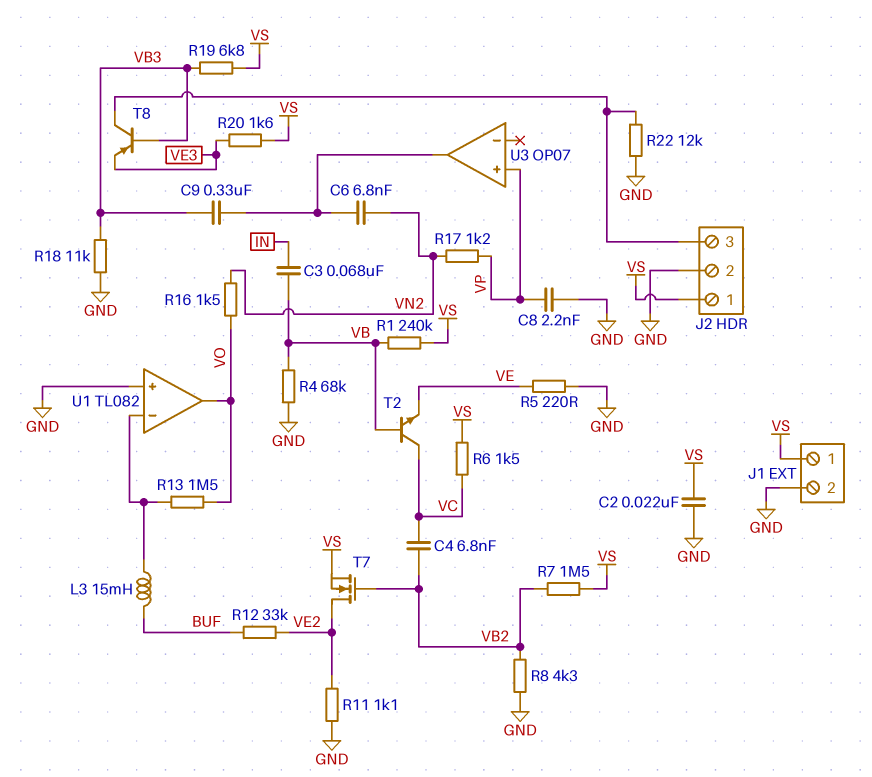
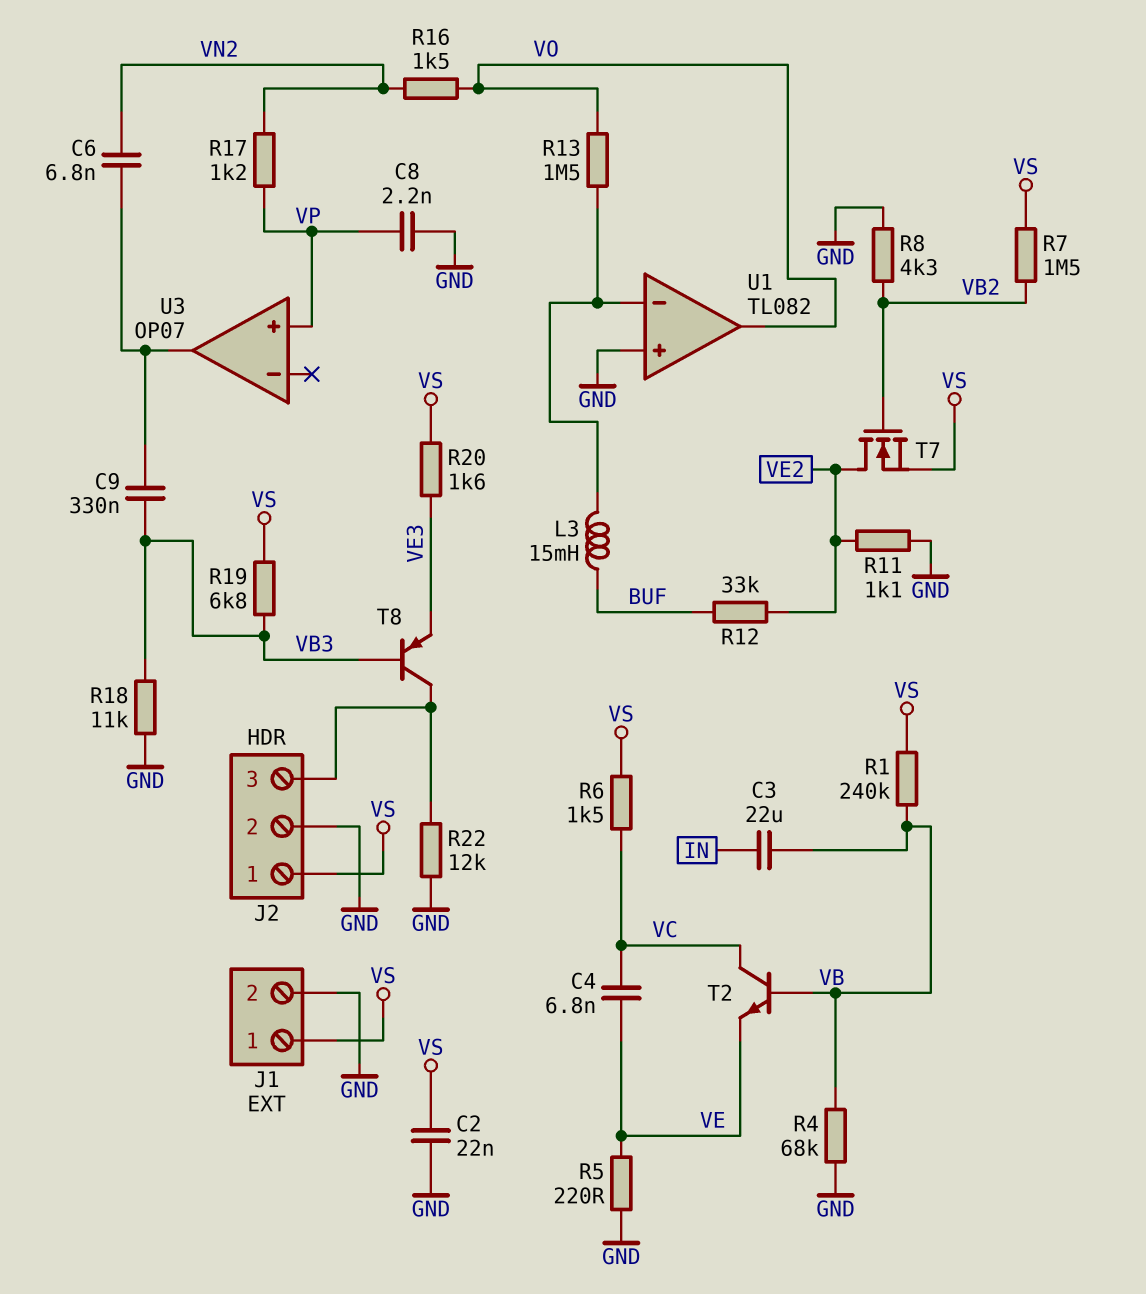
C3: 68nF (IN, VB) -> 22uF (IN, VB)
C4: 6.8nF (VB2, VC) -> 6.8nF (VC, VE)

